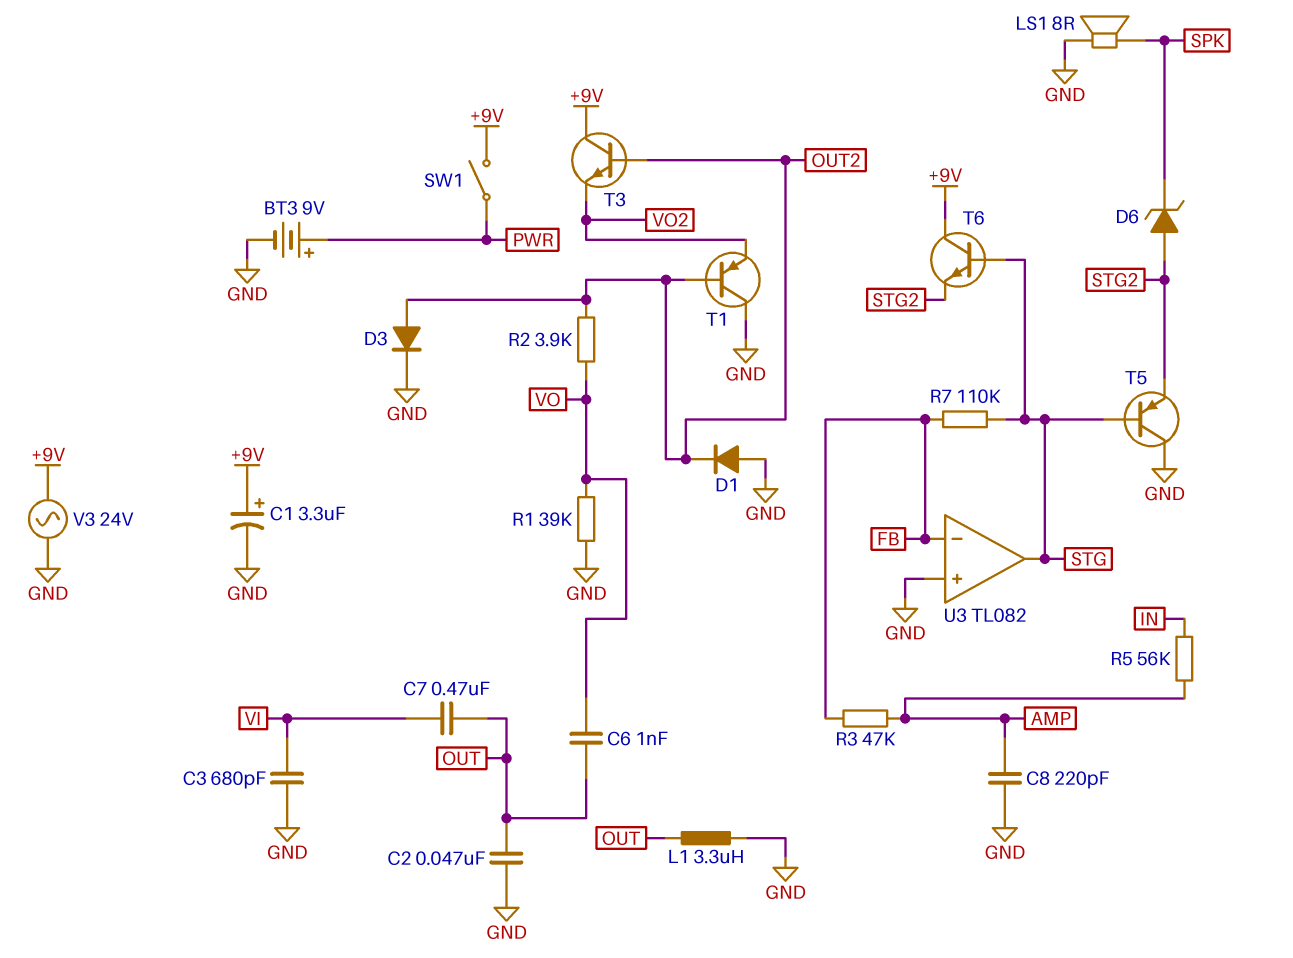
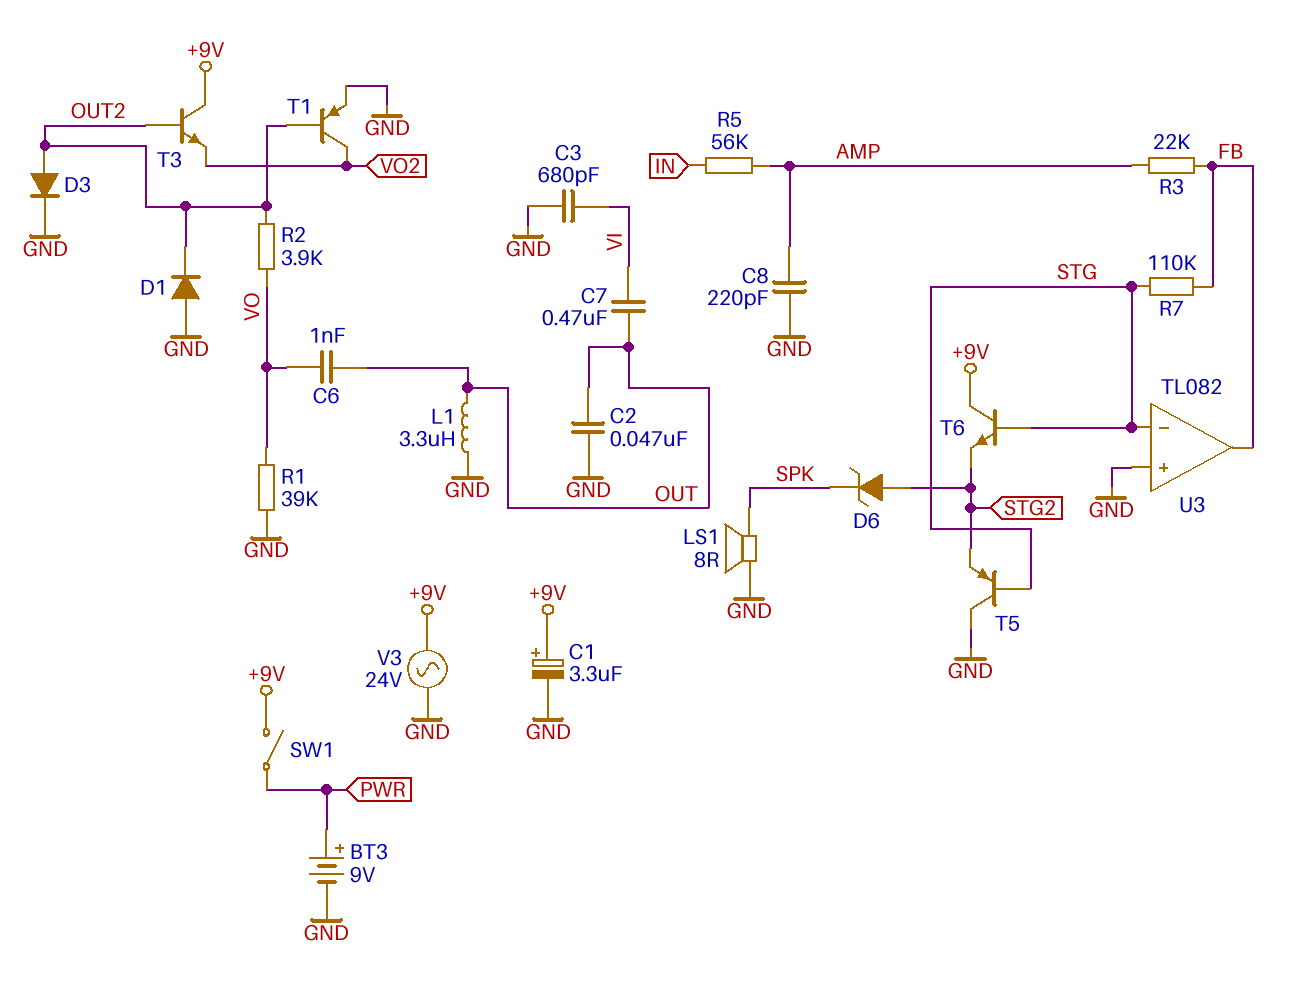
R3: 47k (AMP, FB) -> 22k (AMP, FB)
T1: PNP (B OUT2, C GND, E VO2) -> PNP (B OUT2, C VO2, E GND)
U3 pin in-: FB -> STG
U3 pin out: STG -> FB

